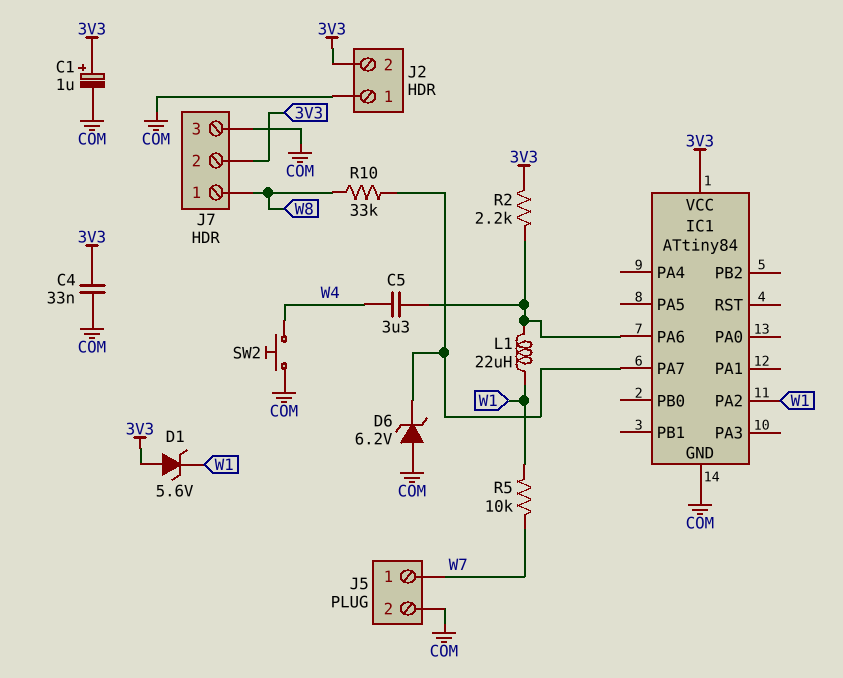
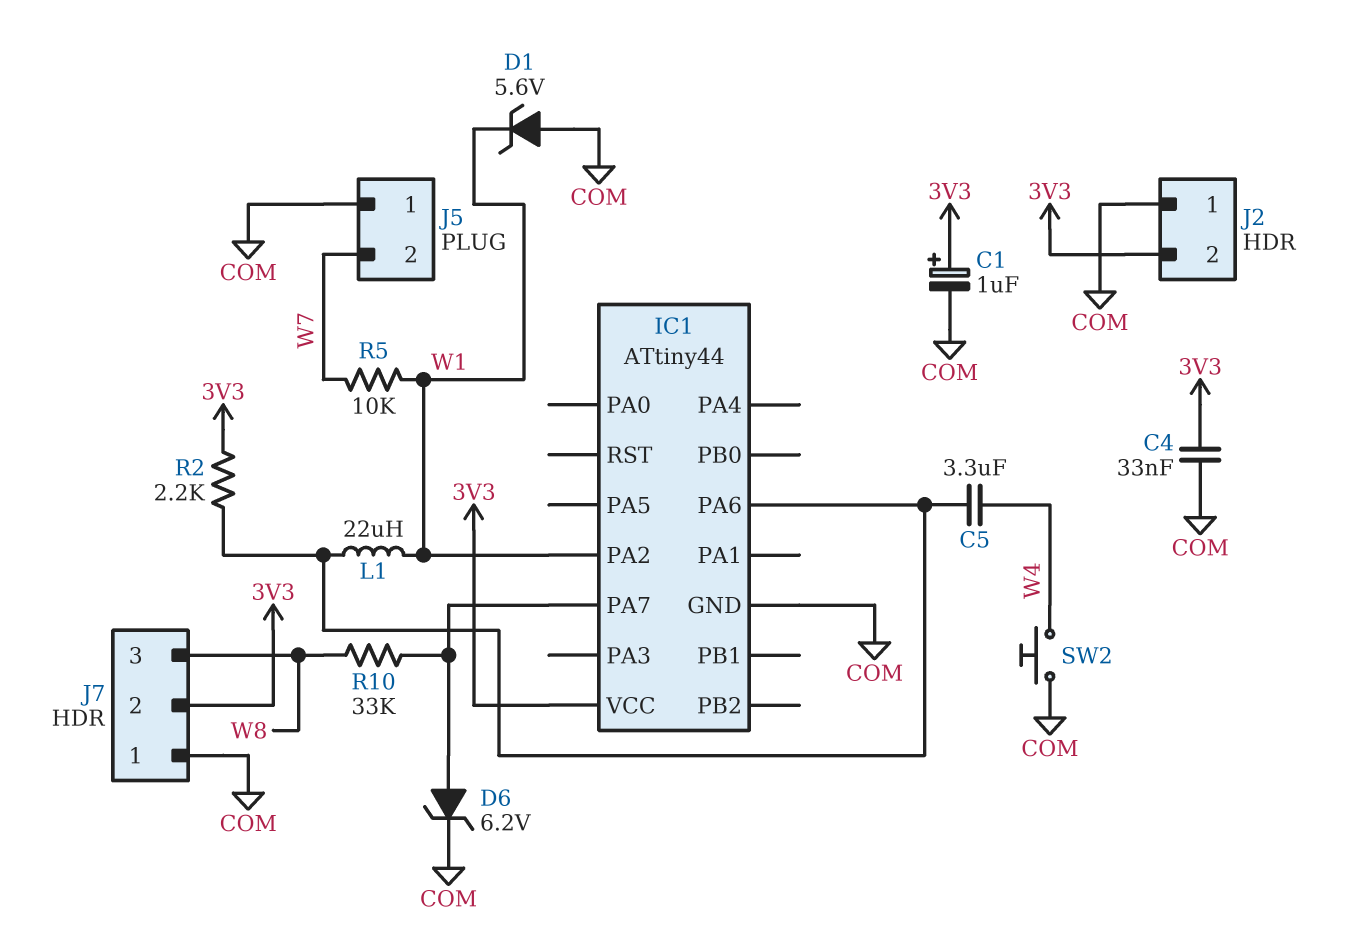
D1: zener 5.6V (A 3V3, K W1) -> zener 5.6V (A COM, K W1)
D6: zener 6.2V (A COM, K IC1/PA7) -> zener 6.2V (A IC1/PA7, K COM)
IC1: ATtiny84 -> ATtiny44
J5 pin 1: W7 -> COM
J5 pin 2: COM -> W7
J7 pin 1: W8 -> COM
J7 pin 3: COM -> W8

